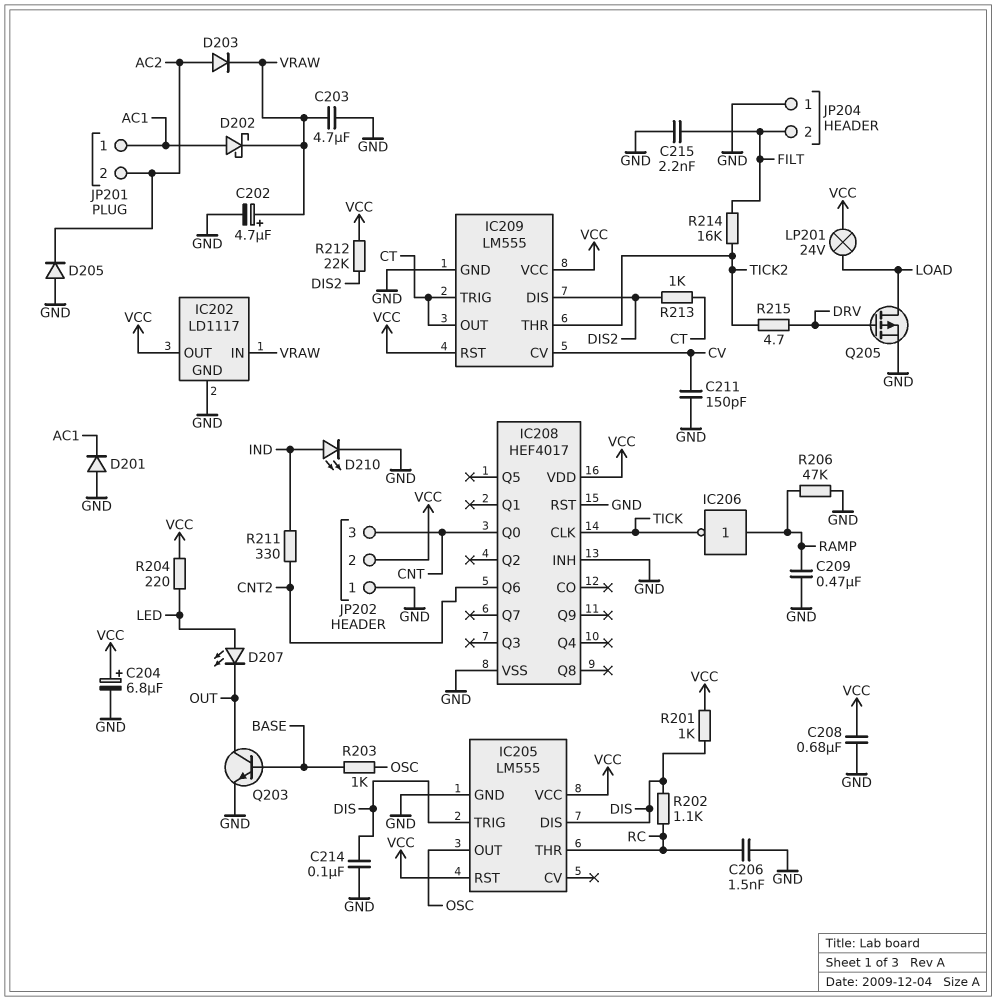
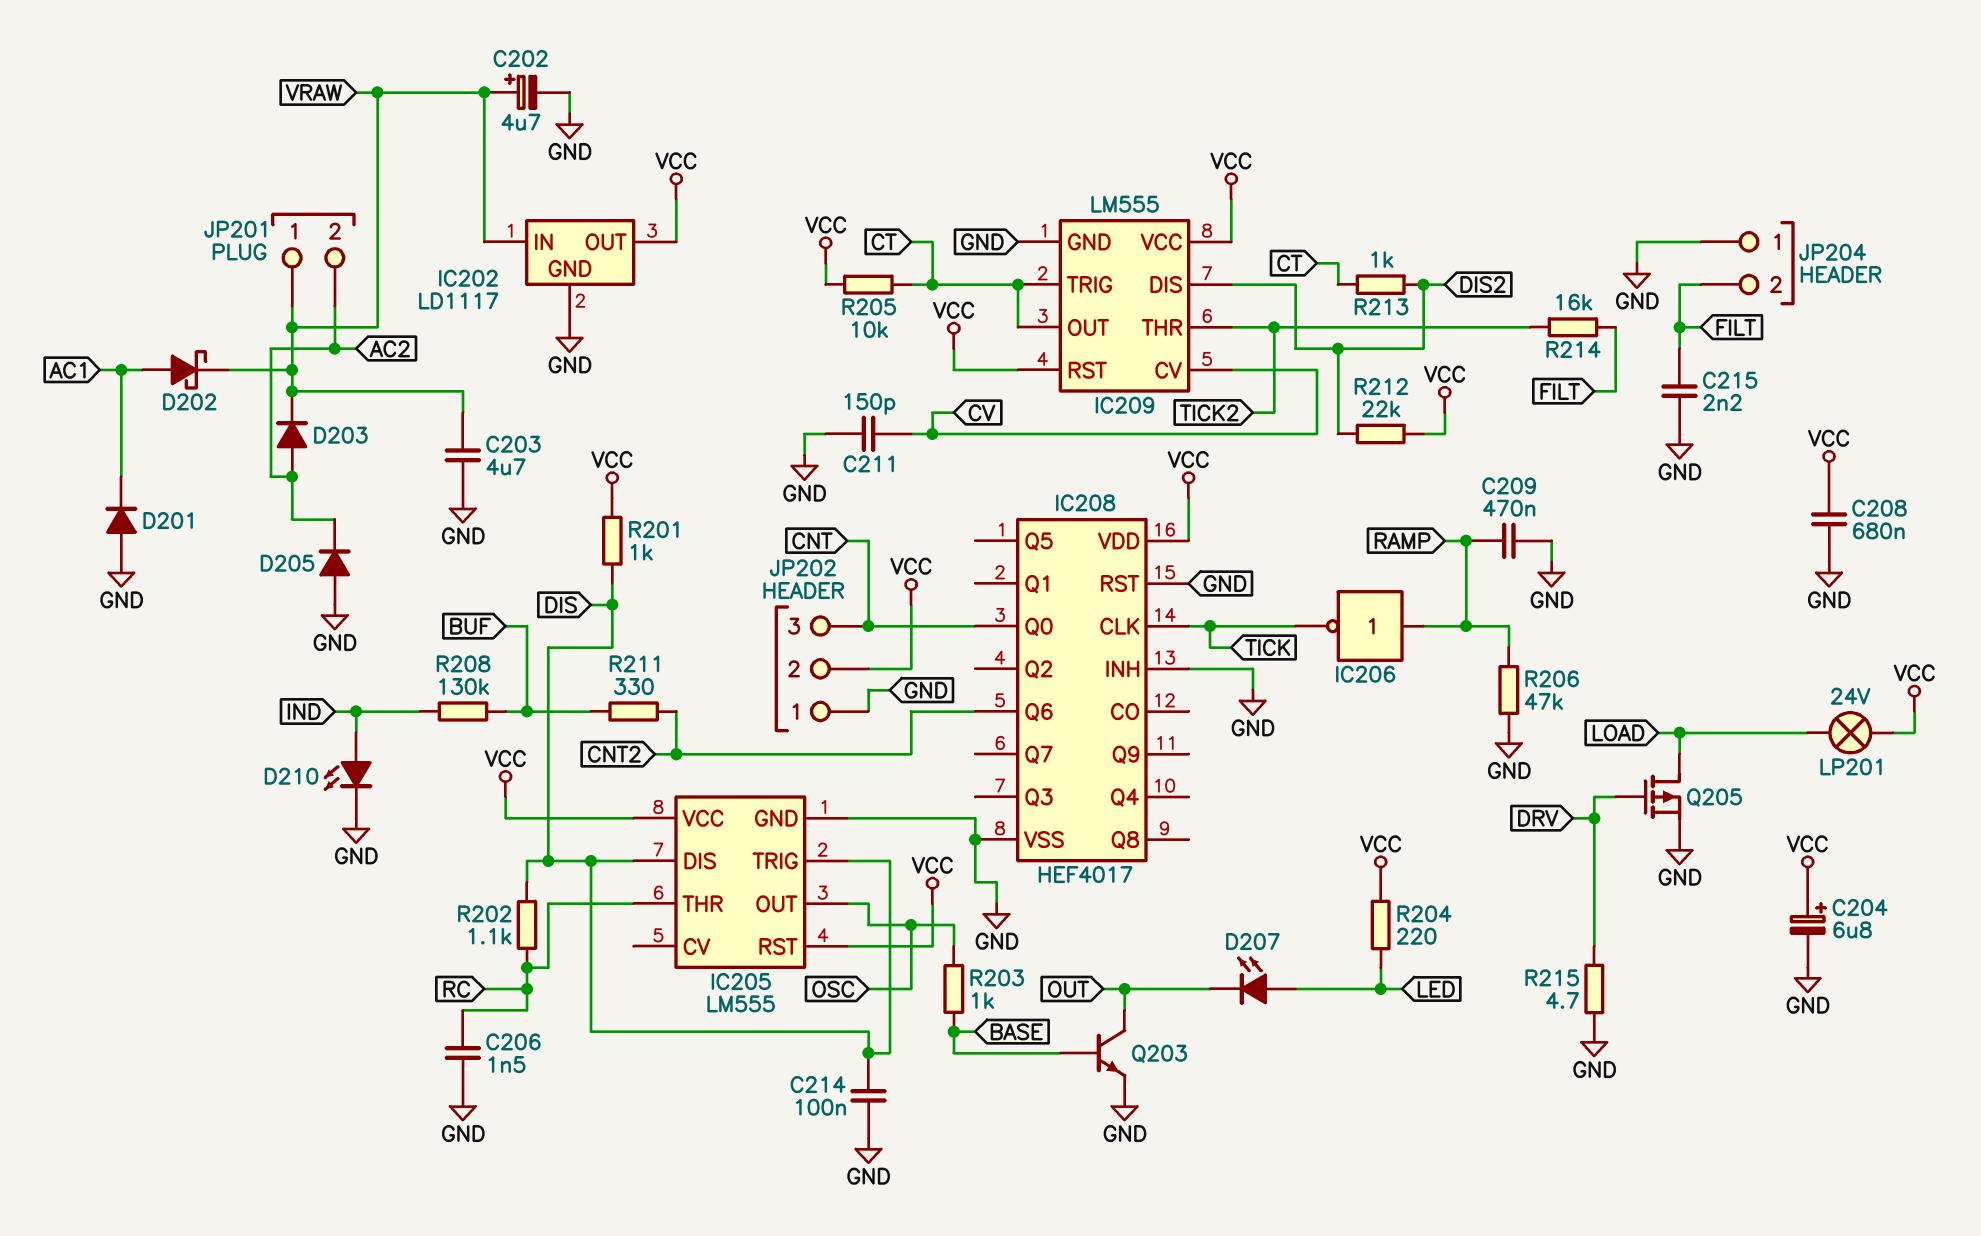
JP201 pin 1: AC1 -> VRAW
R205: none -> 10k (CT, VCC)
R208: none -> 130k (BUF, IND)
R211: 330 (CNT2, IND) -> 330 (BUF, CNT2)
R215: 4.7 (DRV, TICK2) -> 4.7 (DRV, GND)

